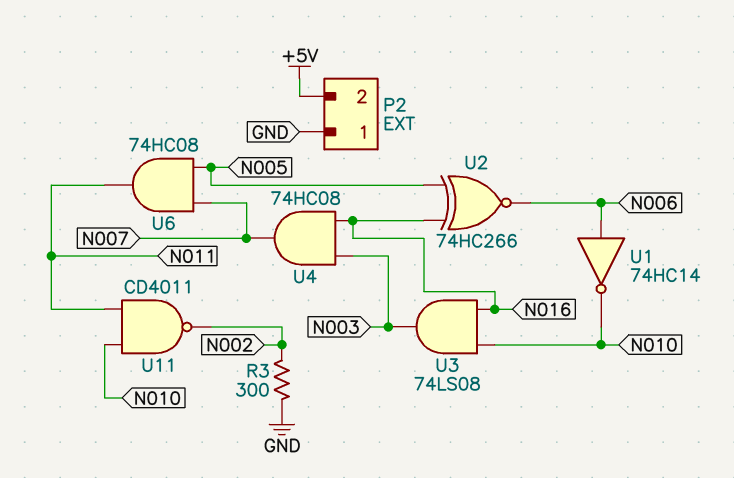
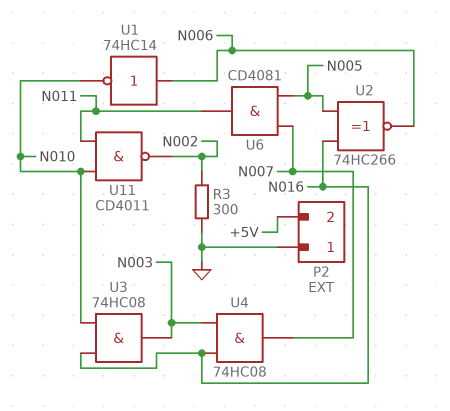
U3: AND 74LS08 (in N010, in N016, out N003) -> AND 74HC08 (in N010, in N016, out N003)
U6: AND 74HC08 (in N005, in N007, out N011) -> AND CD4081 (in N005, in N007, out N011)

